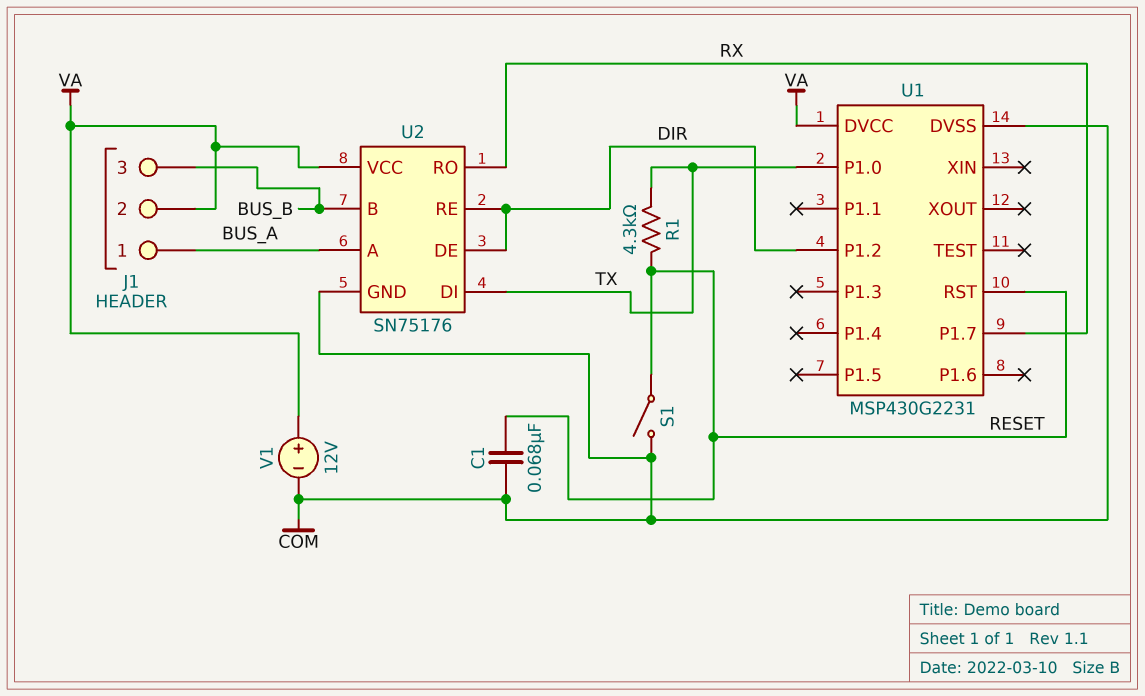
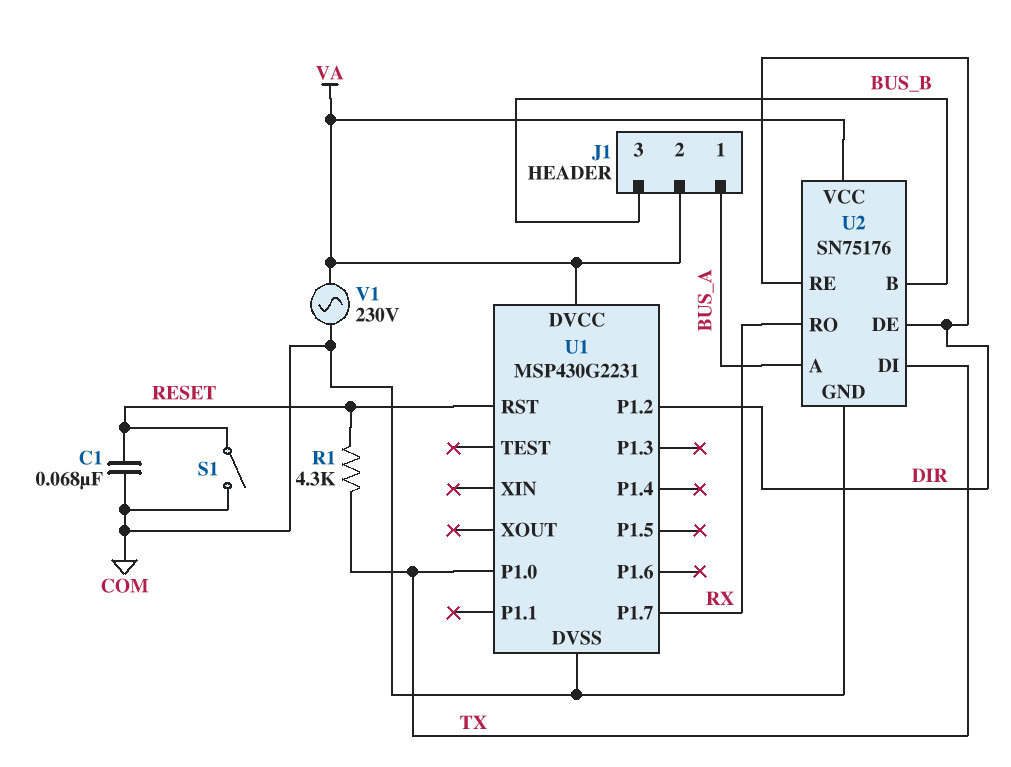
V1: 12V (plus VA, minus COM) -> AC 230V (COM, VA)

